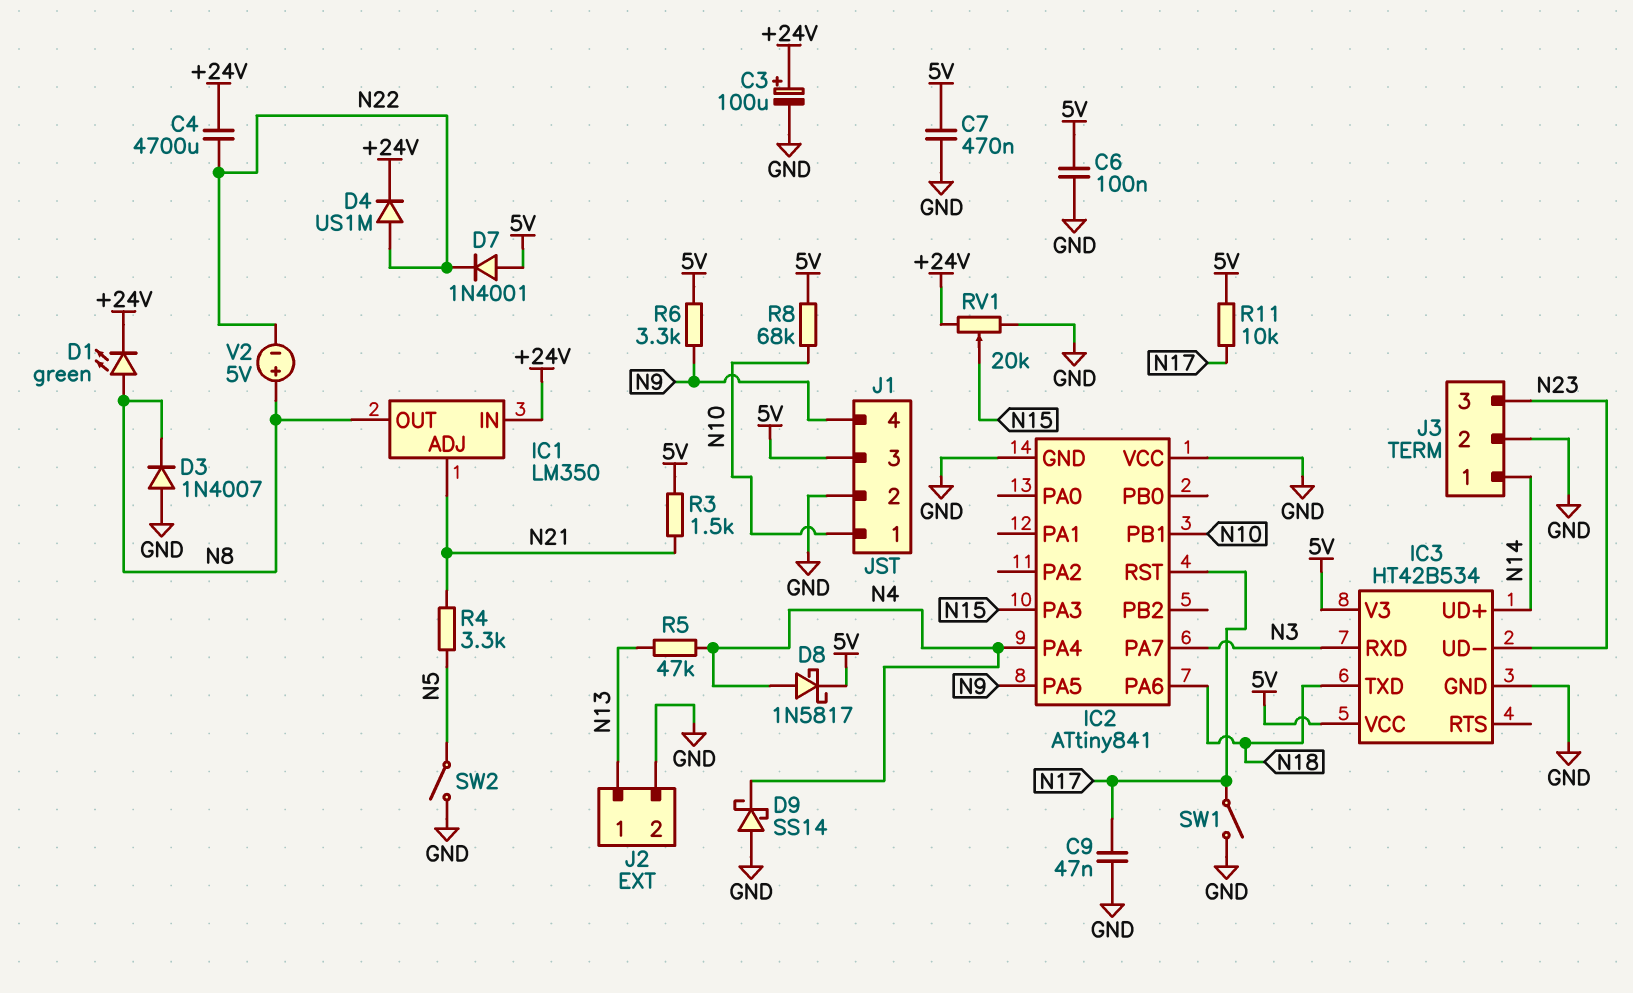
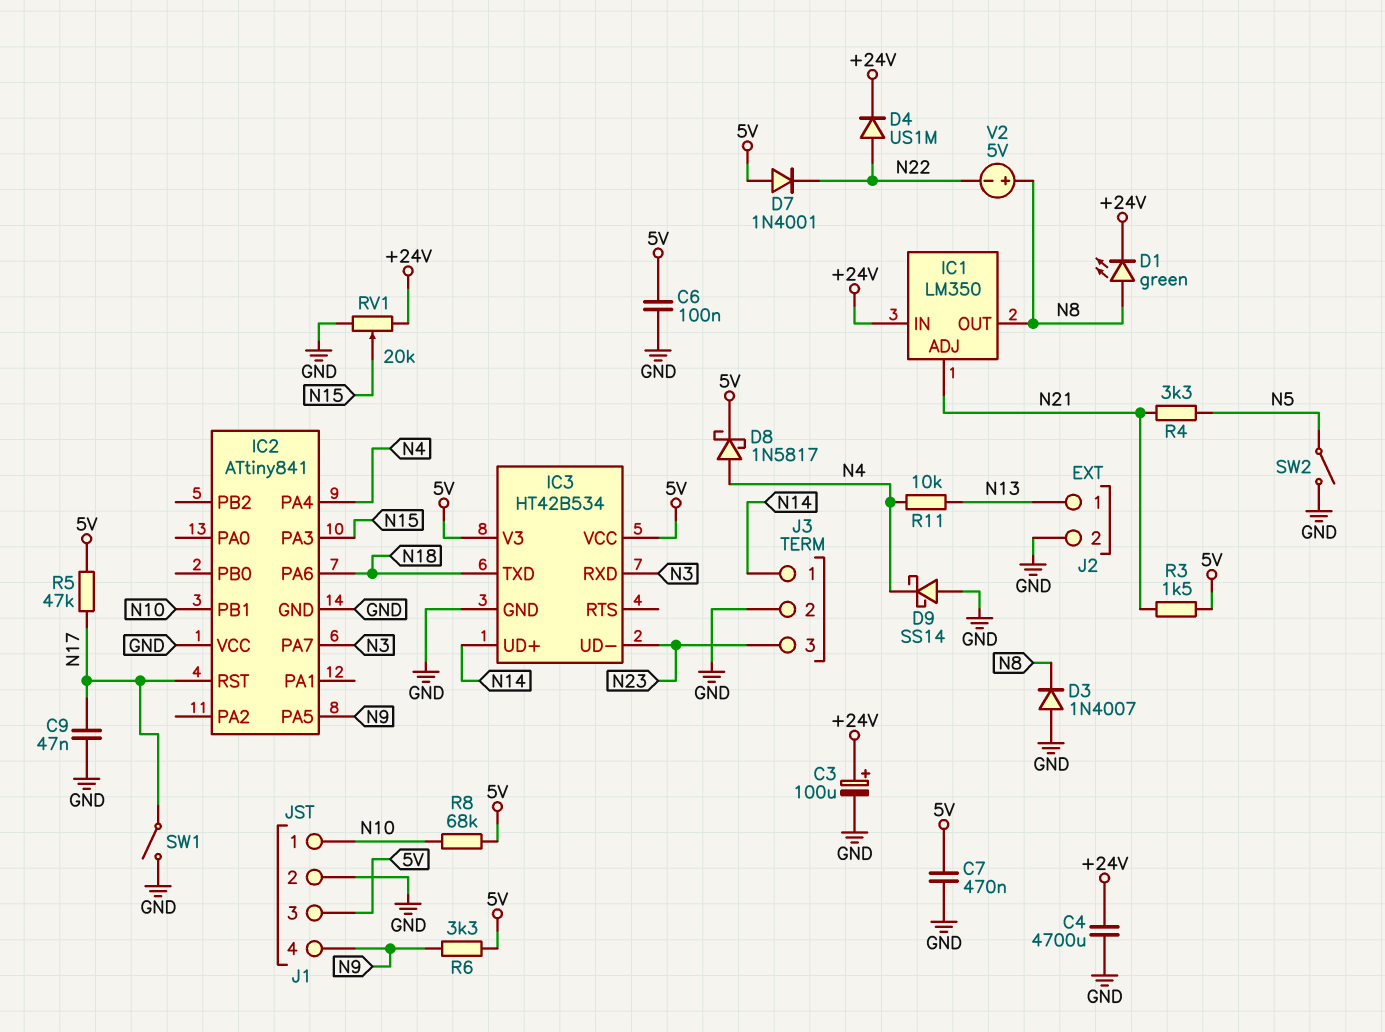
C4: 4700uF (+24V, N22) -> 4700uF (+24V, GND)
R5: 47k (N4, N13) -> 47k (5V, N17)
R11: 10k (5V, N17) -> 10k (N4, N13)

